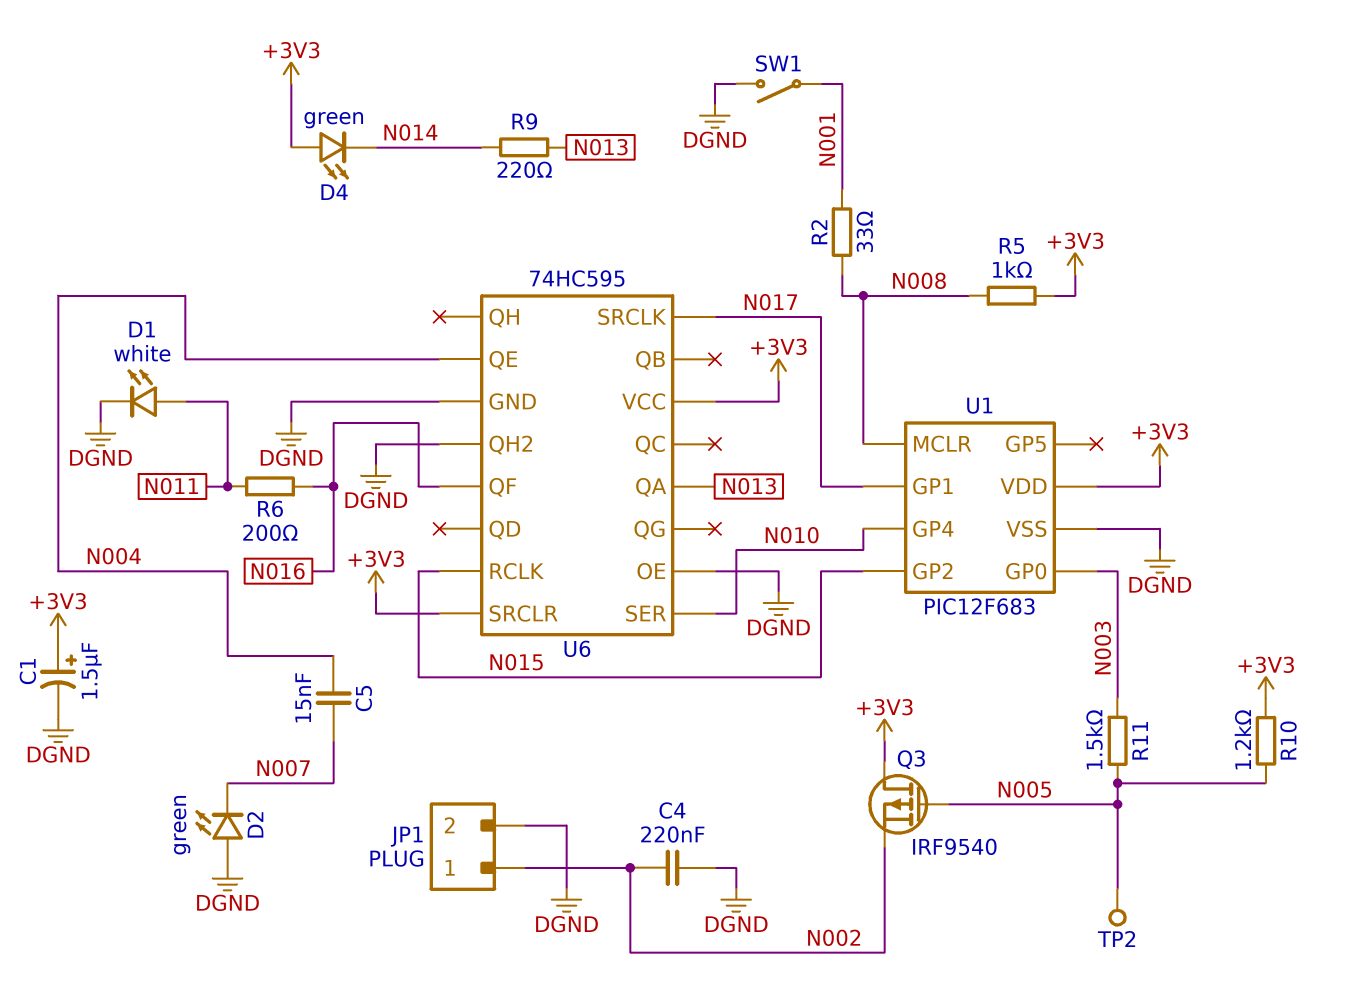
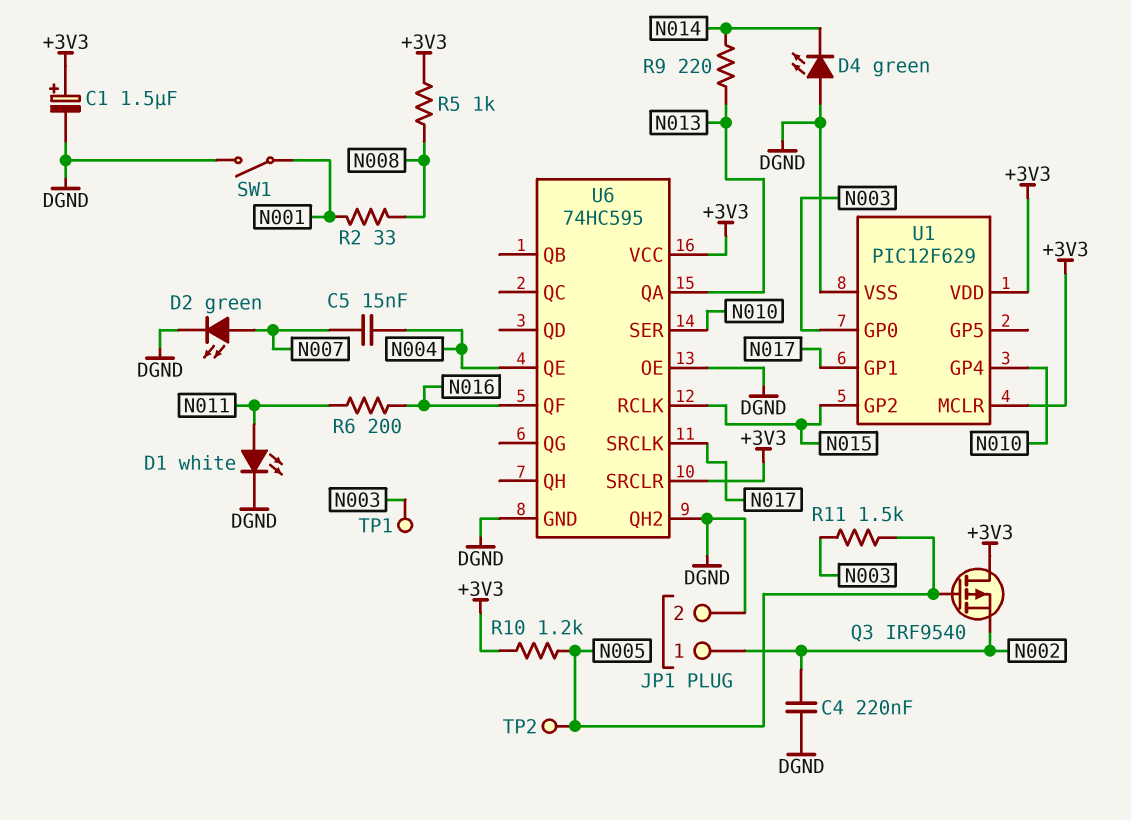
D2: LED green (A DGND, K N007) -> LED green (A N007, K DGND)
D4: LED green (A +3V3, K N014) -> LED green (A DGND, K N014)
TP1: none -> test point (N003)
U1: PIC12F683 -> PIC12F629
U1 pin MCLR: N008 -> +3V3

